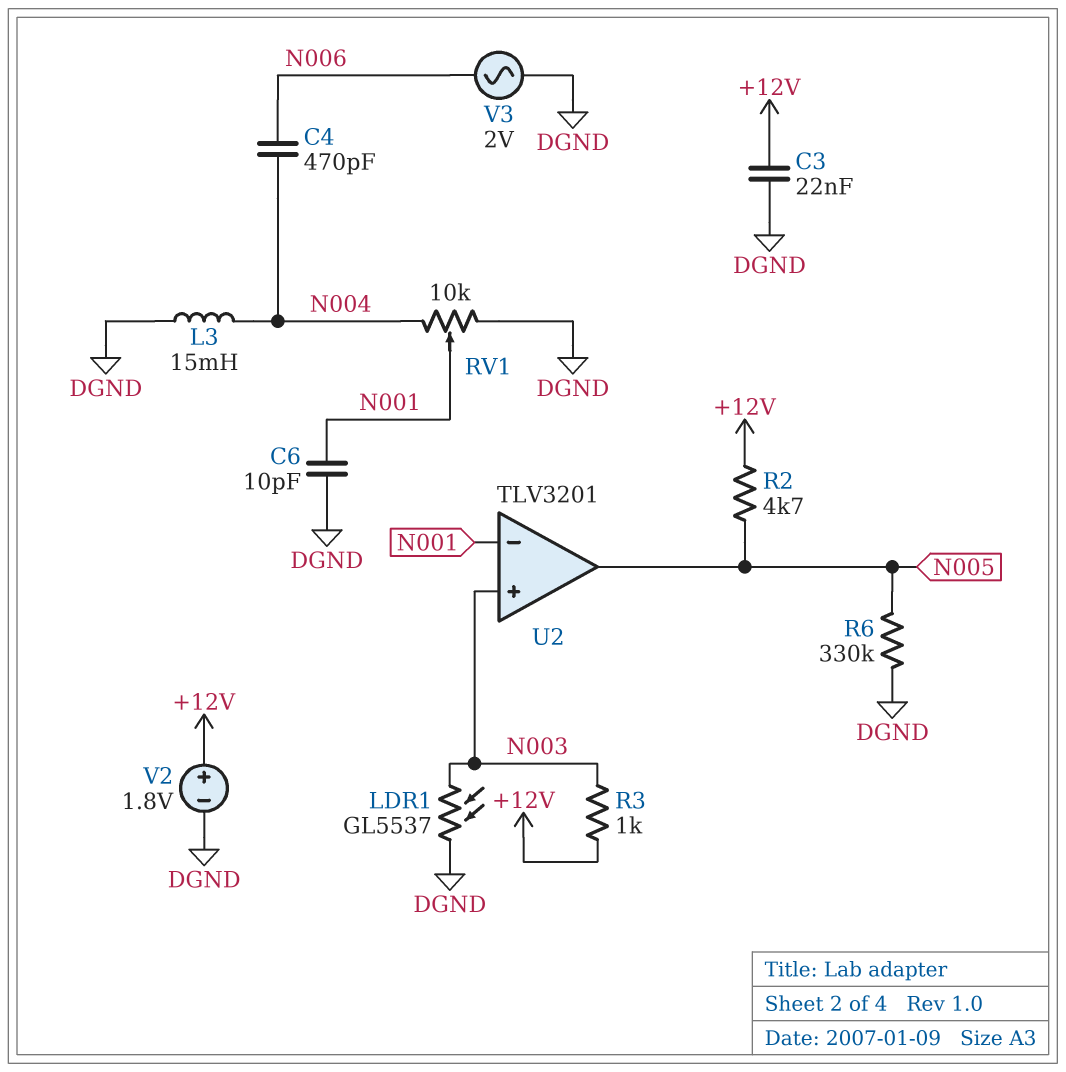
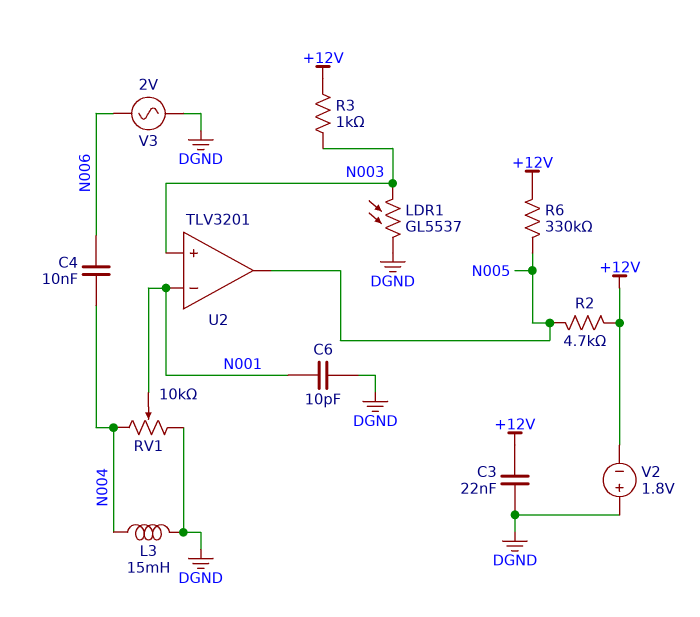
C4: 470pF (N004, N006) -> 10nF (N004, N006)
R6: 330k (DGND, N005) -> 330k (+12V, N005)
V2: 1.8V (plus +12V, minus DGND) -> 1.8V (plus DGND, minus +12V)

